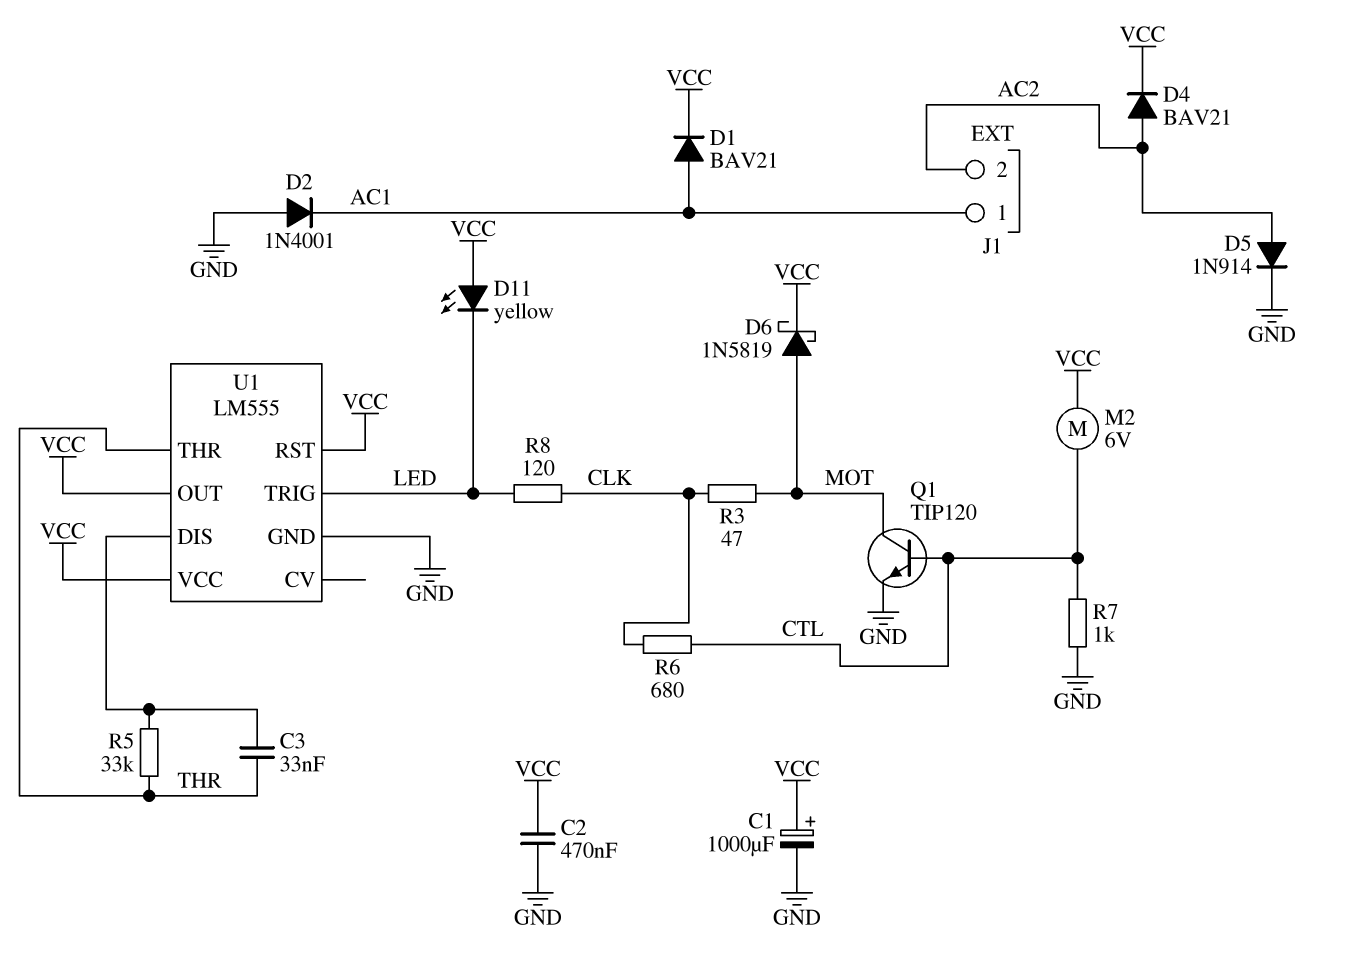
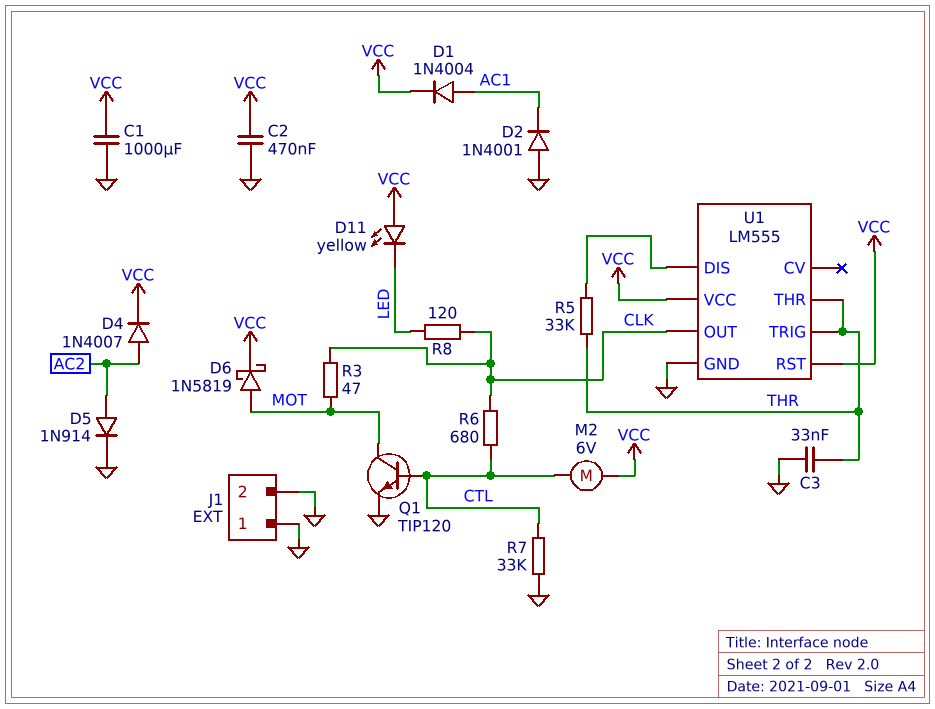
C1: 1000uF (plus VCC, minus GND) -> 1000uF (GND, VCC)
C3: 33nF (THR, U1/DIS) -> 33nF (GND, THR)
D1: diode BAV21 (A AC1, K VCC) -> diode 1N4004 (A AC1, K VCC)
D4: diode BAV21 (A AC2, K VCC) -> diode 1N4007 (A AC2, K VCC)
J1 pin 1: AC1 -> GND
J1 pin 2: AC2 -> GND
R7: 1k (CTL, GND) -> 33k (CTL, GND)
U1 pin OUT: VCC -> CLK
U1 pin TRIG: LED -> THR

